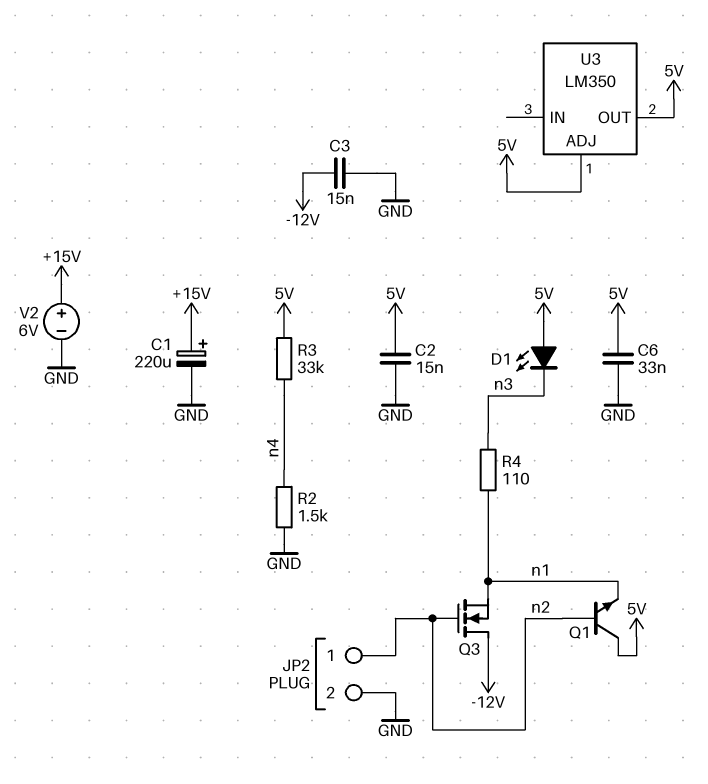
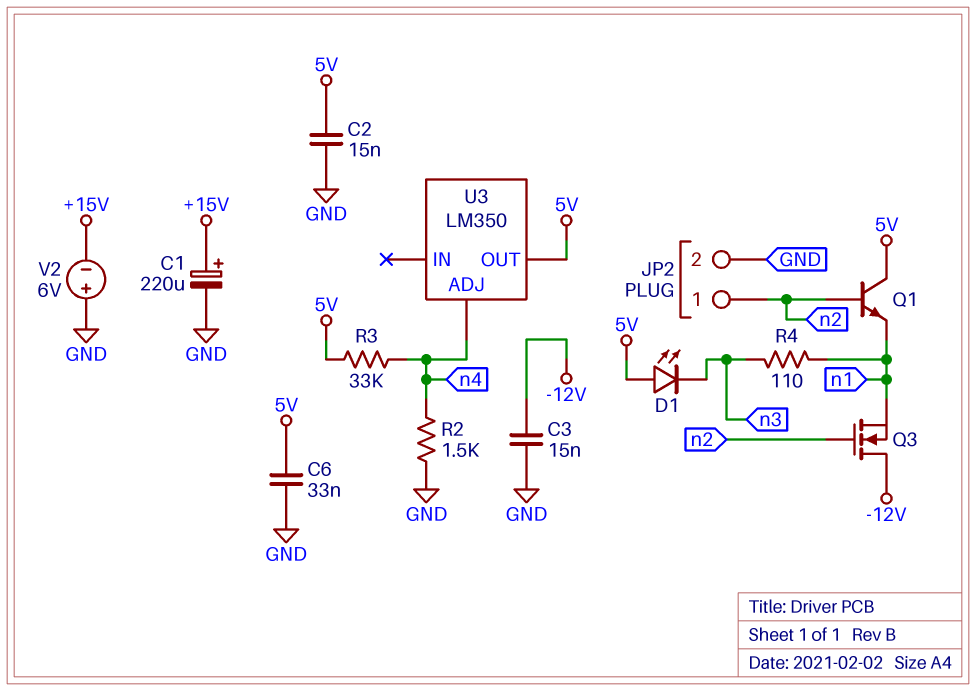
U3 pin ADJ: 5V -> n4
V2: 6V (plus +15V, minus GND) -> 6V (plus GND, minus +15V)

